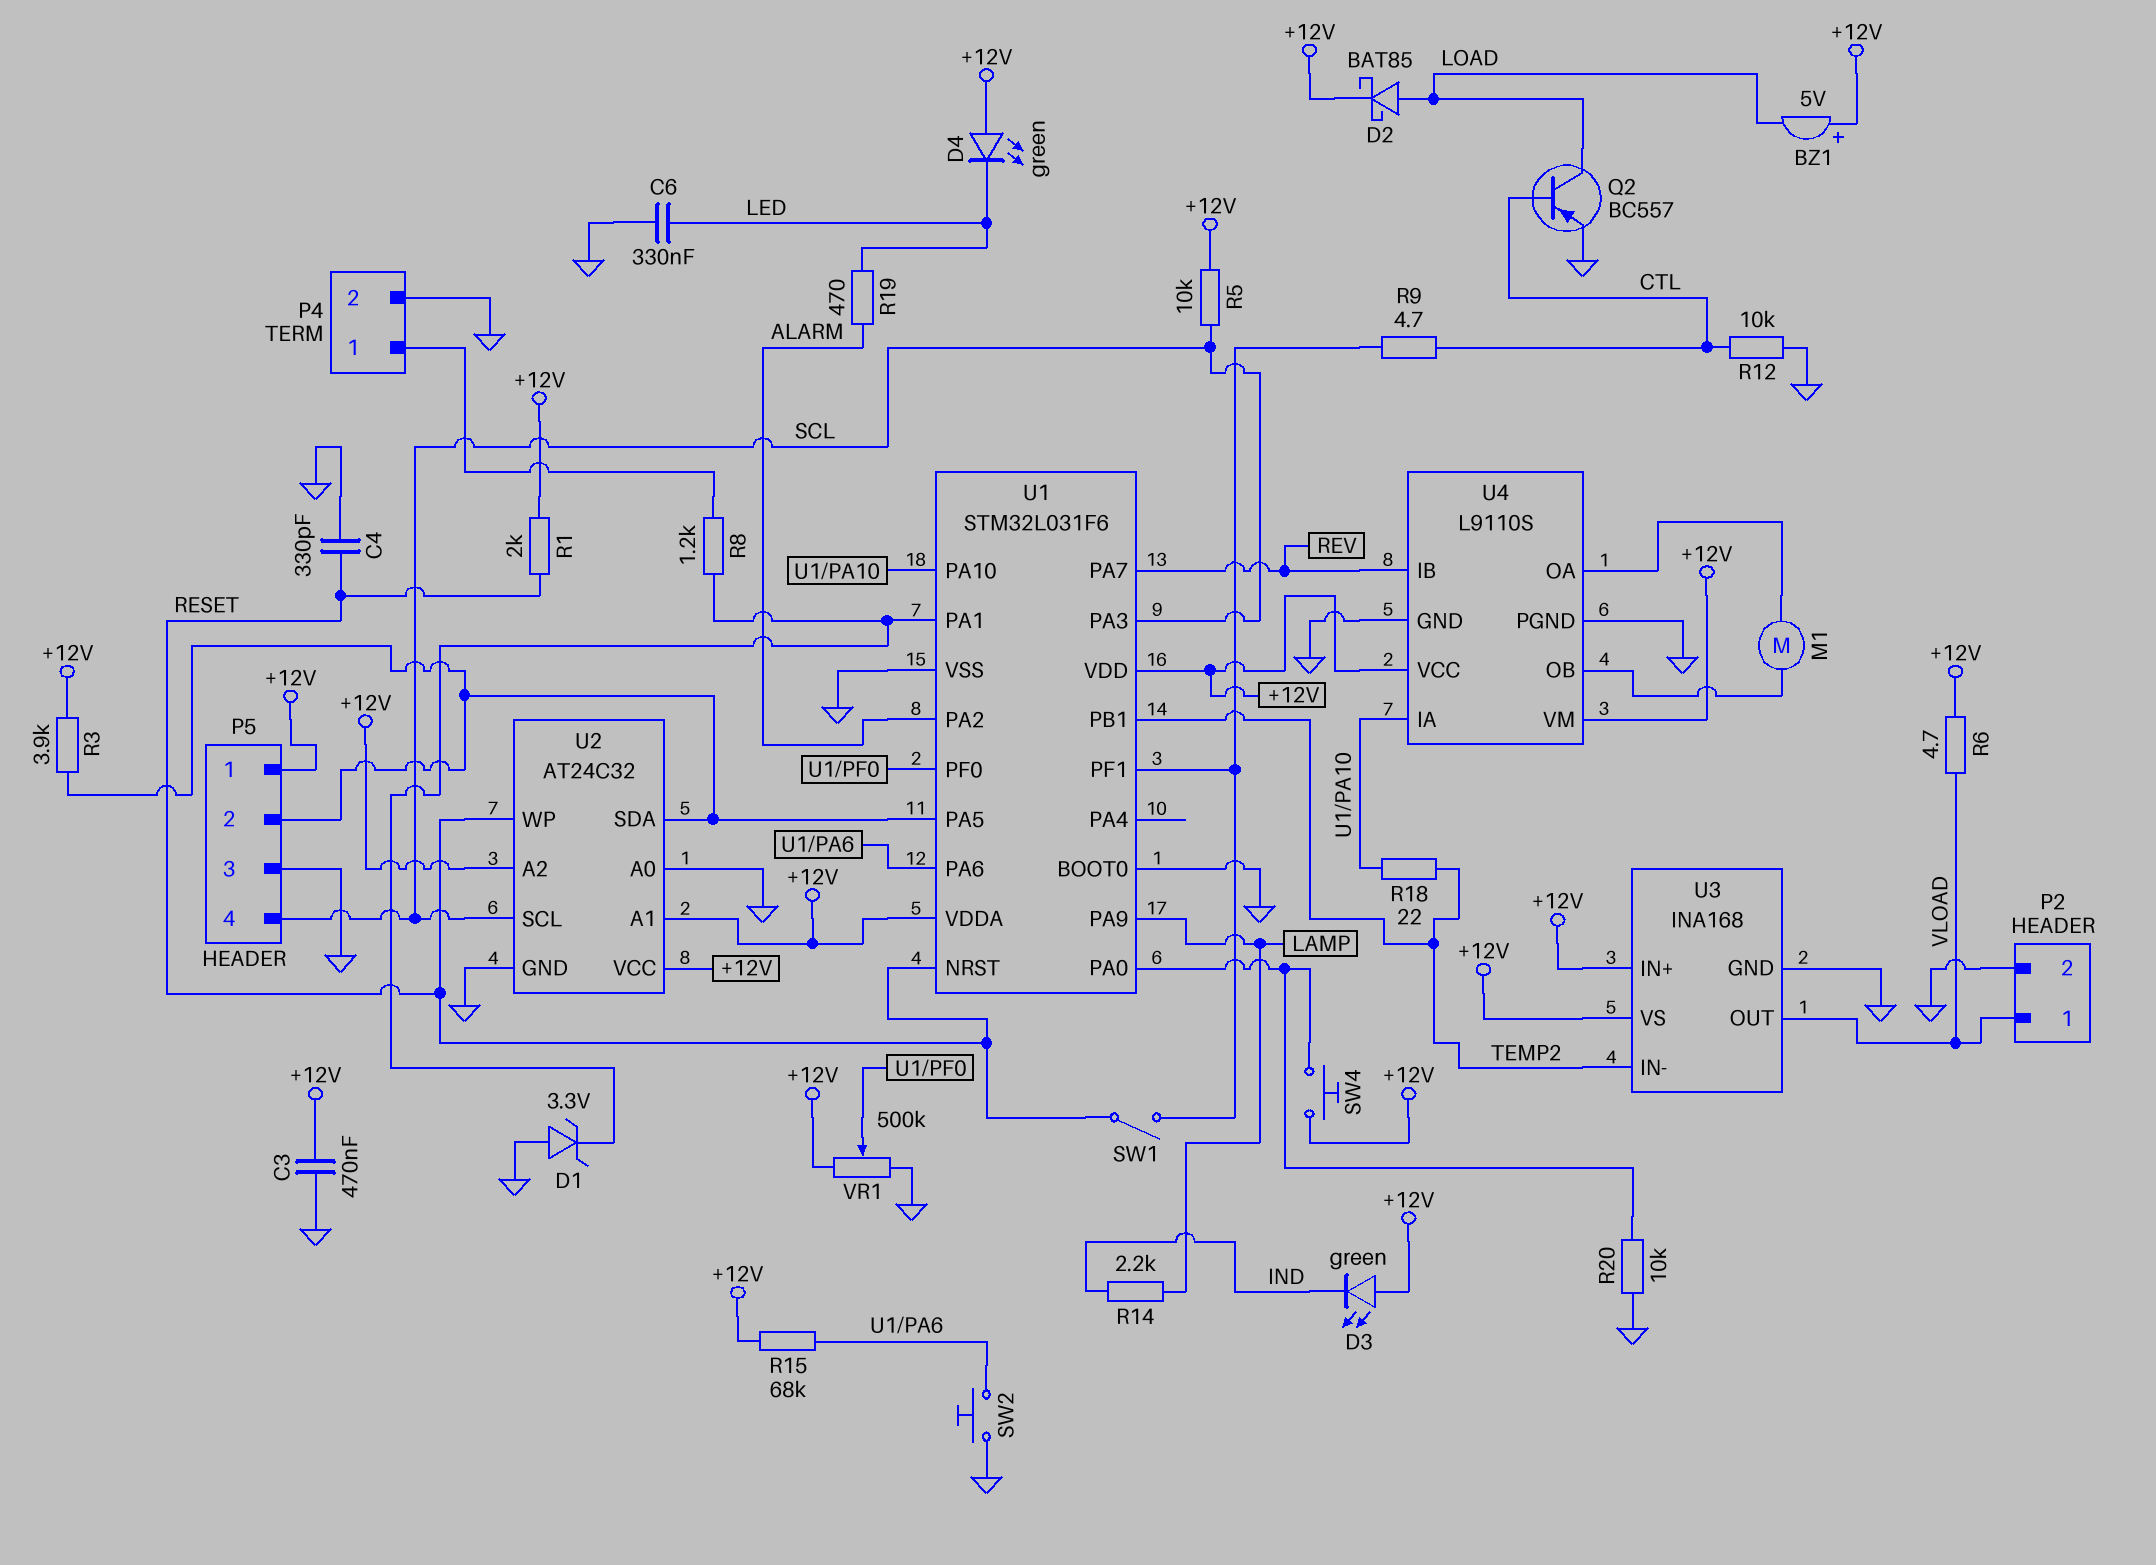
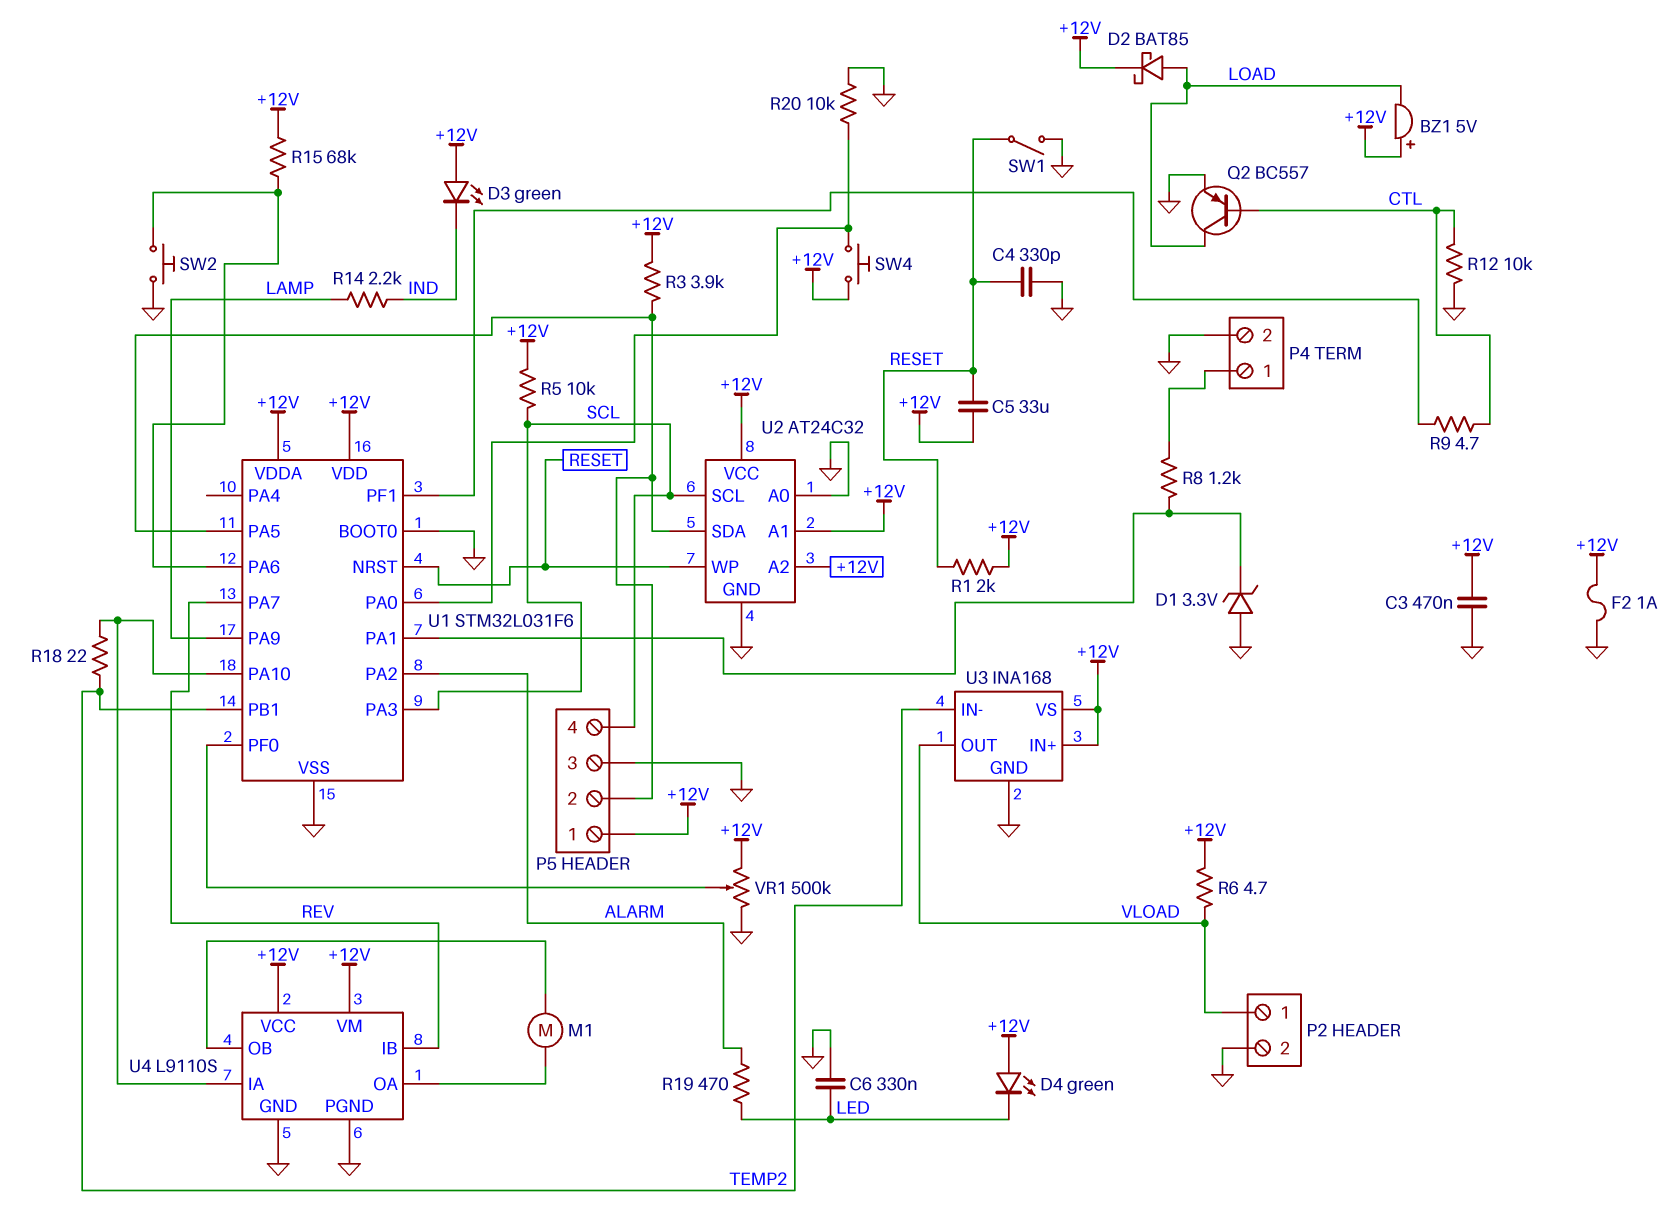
C5: none -> 33uF (+12V, RESET)
F2: none -> 1A (+12V, GND)
SW1: switch (RESET, U1/PF1) -> switch (GND, RESET)

